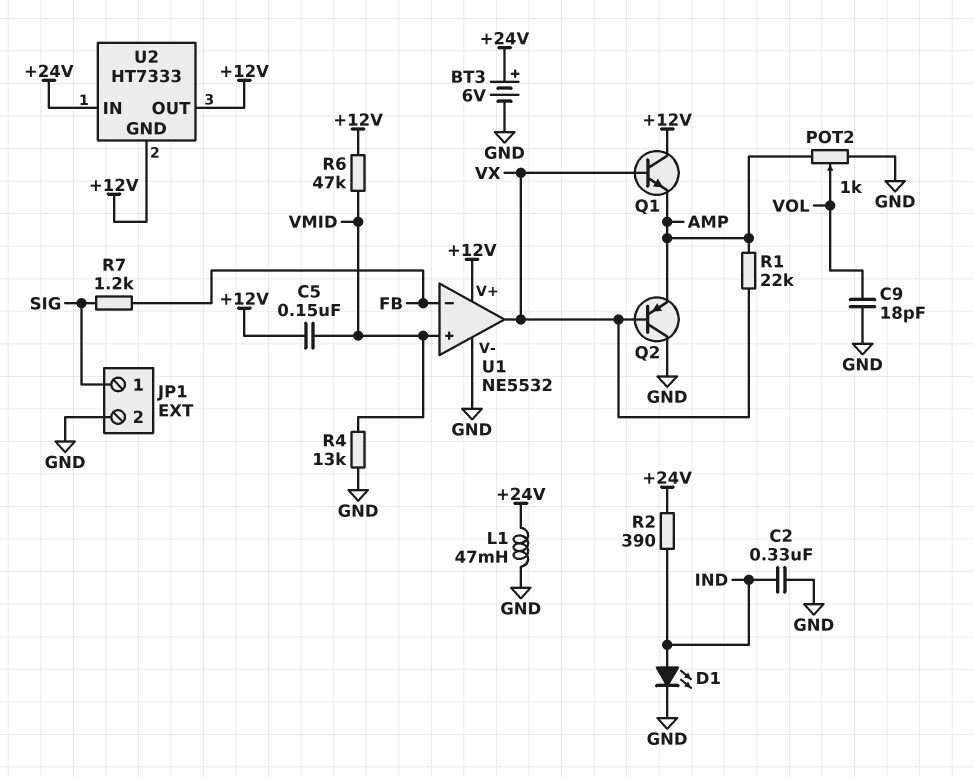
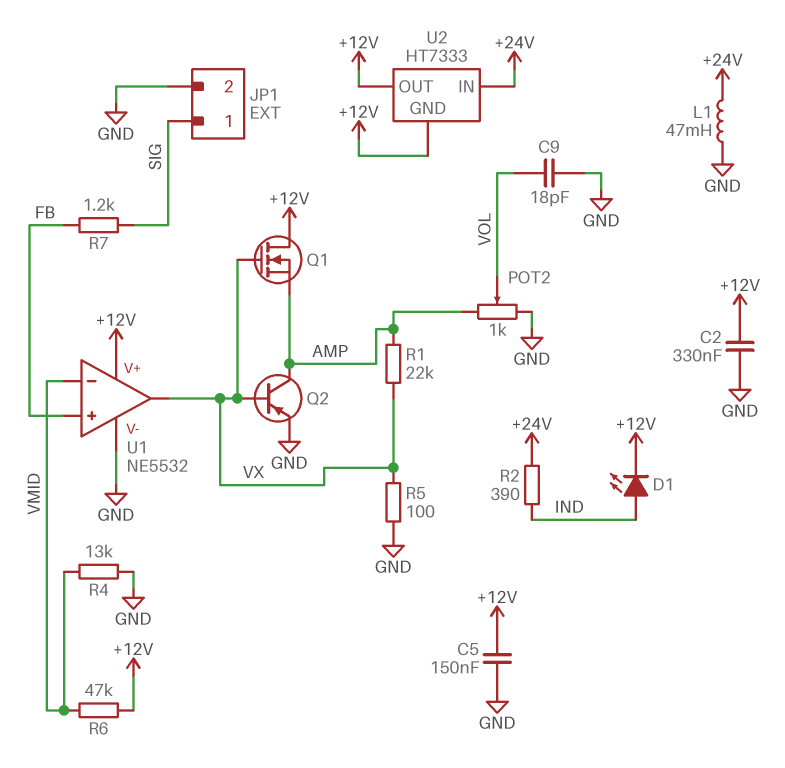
BT3: 6V (plus +24V, minus GND) -> none
C2: 330nF (GND, IND) -> 330nF (+12V, GND)
C5: 150nF (+12V, VMID) -> 150nF (+12V, GND)
D1: LED (A IND, K GND) -> LED (A IND, K +12V)
Q1: NPN (B VX, C +12V, E AMP) -> NMOS (G VX, D +12V, S AMP)
Q2: PNP (B VX, C GND, E AMP) -> PNP (B VX, C AMP, E GND)
R5: none -> 100 (GND, VX)
U1 pin in+: VMID -> FB
U1 pin in-: FB -> VMID

